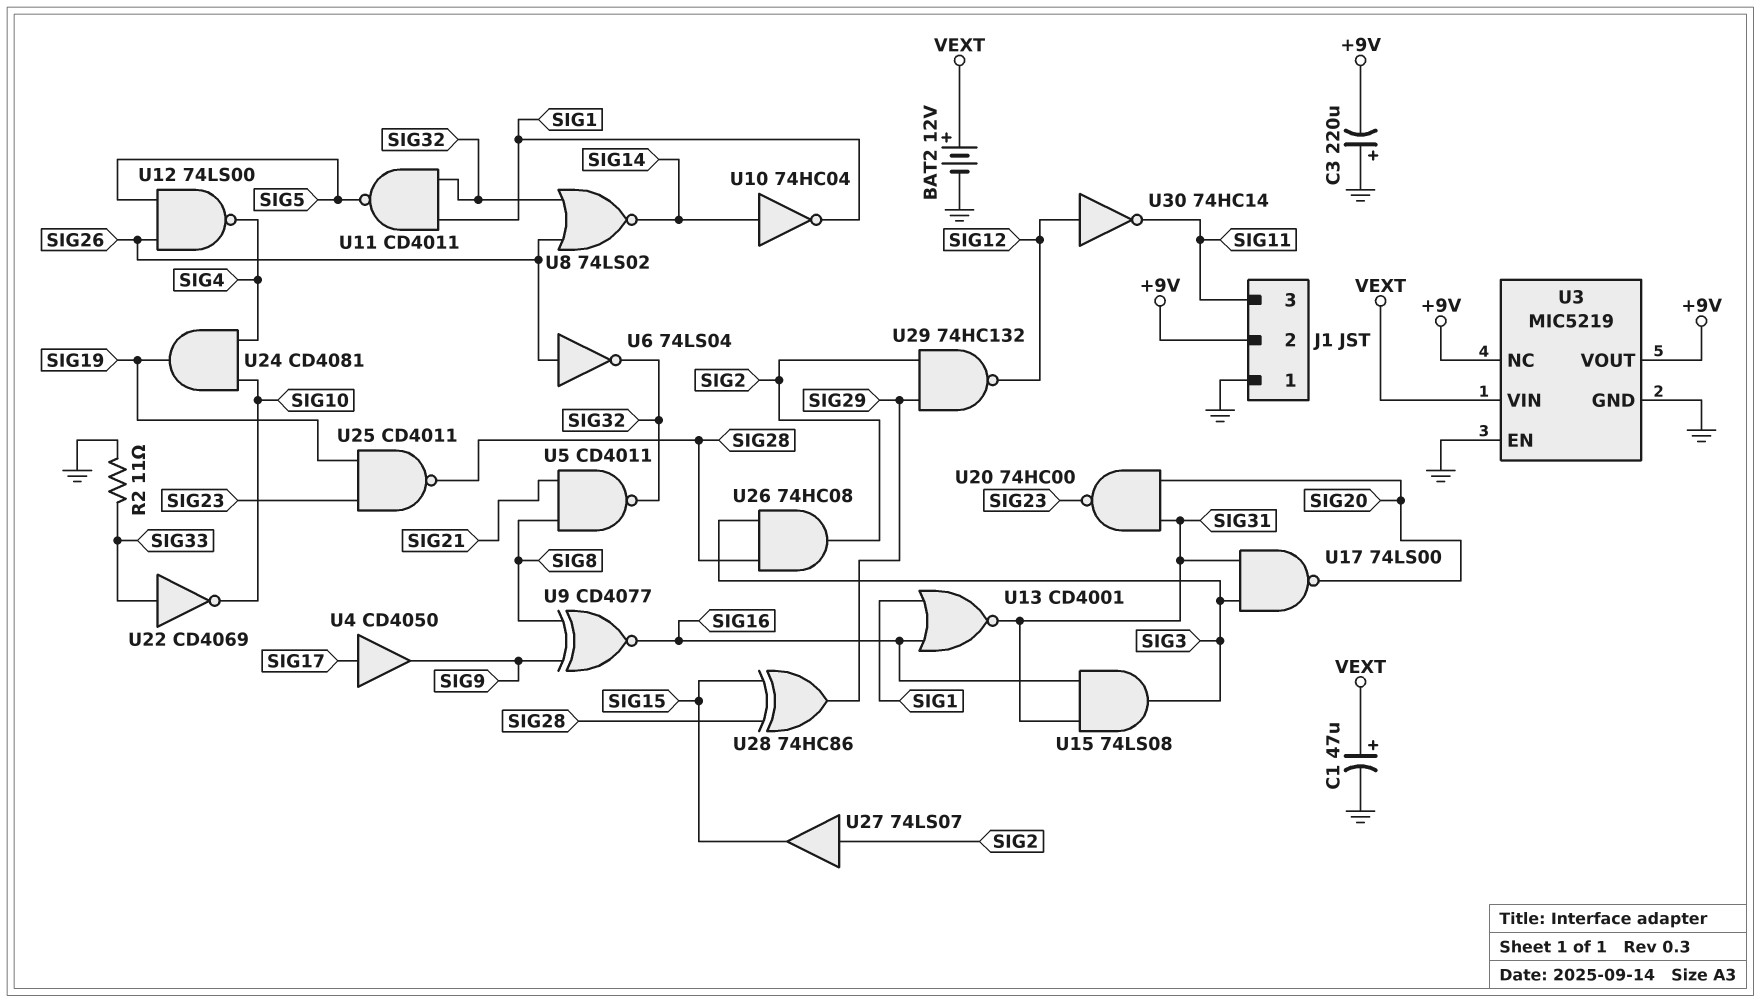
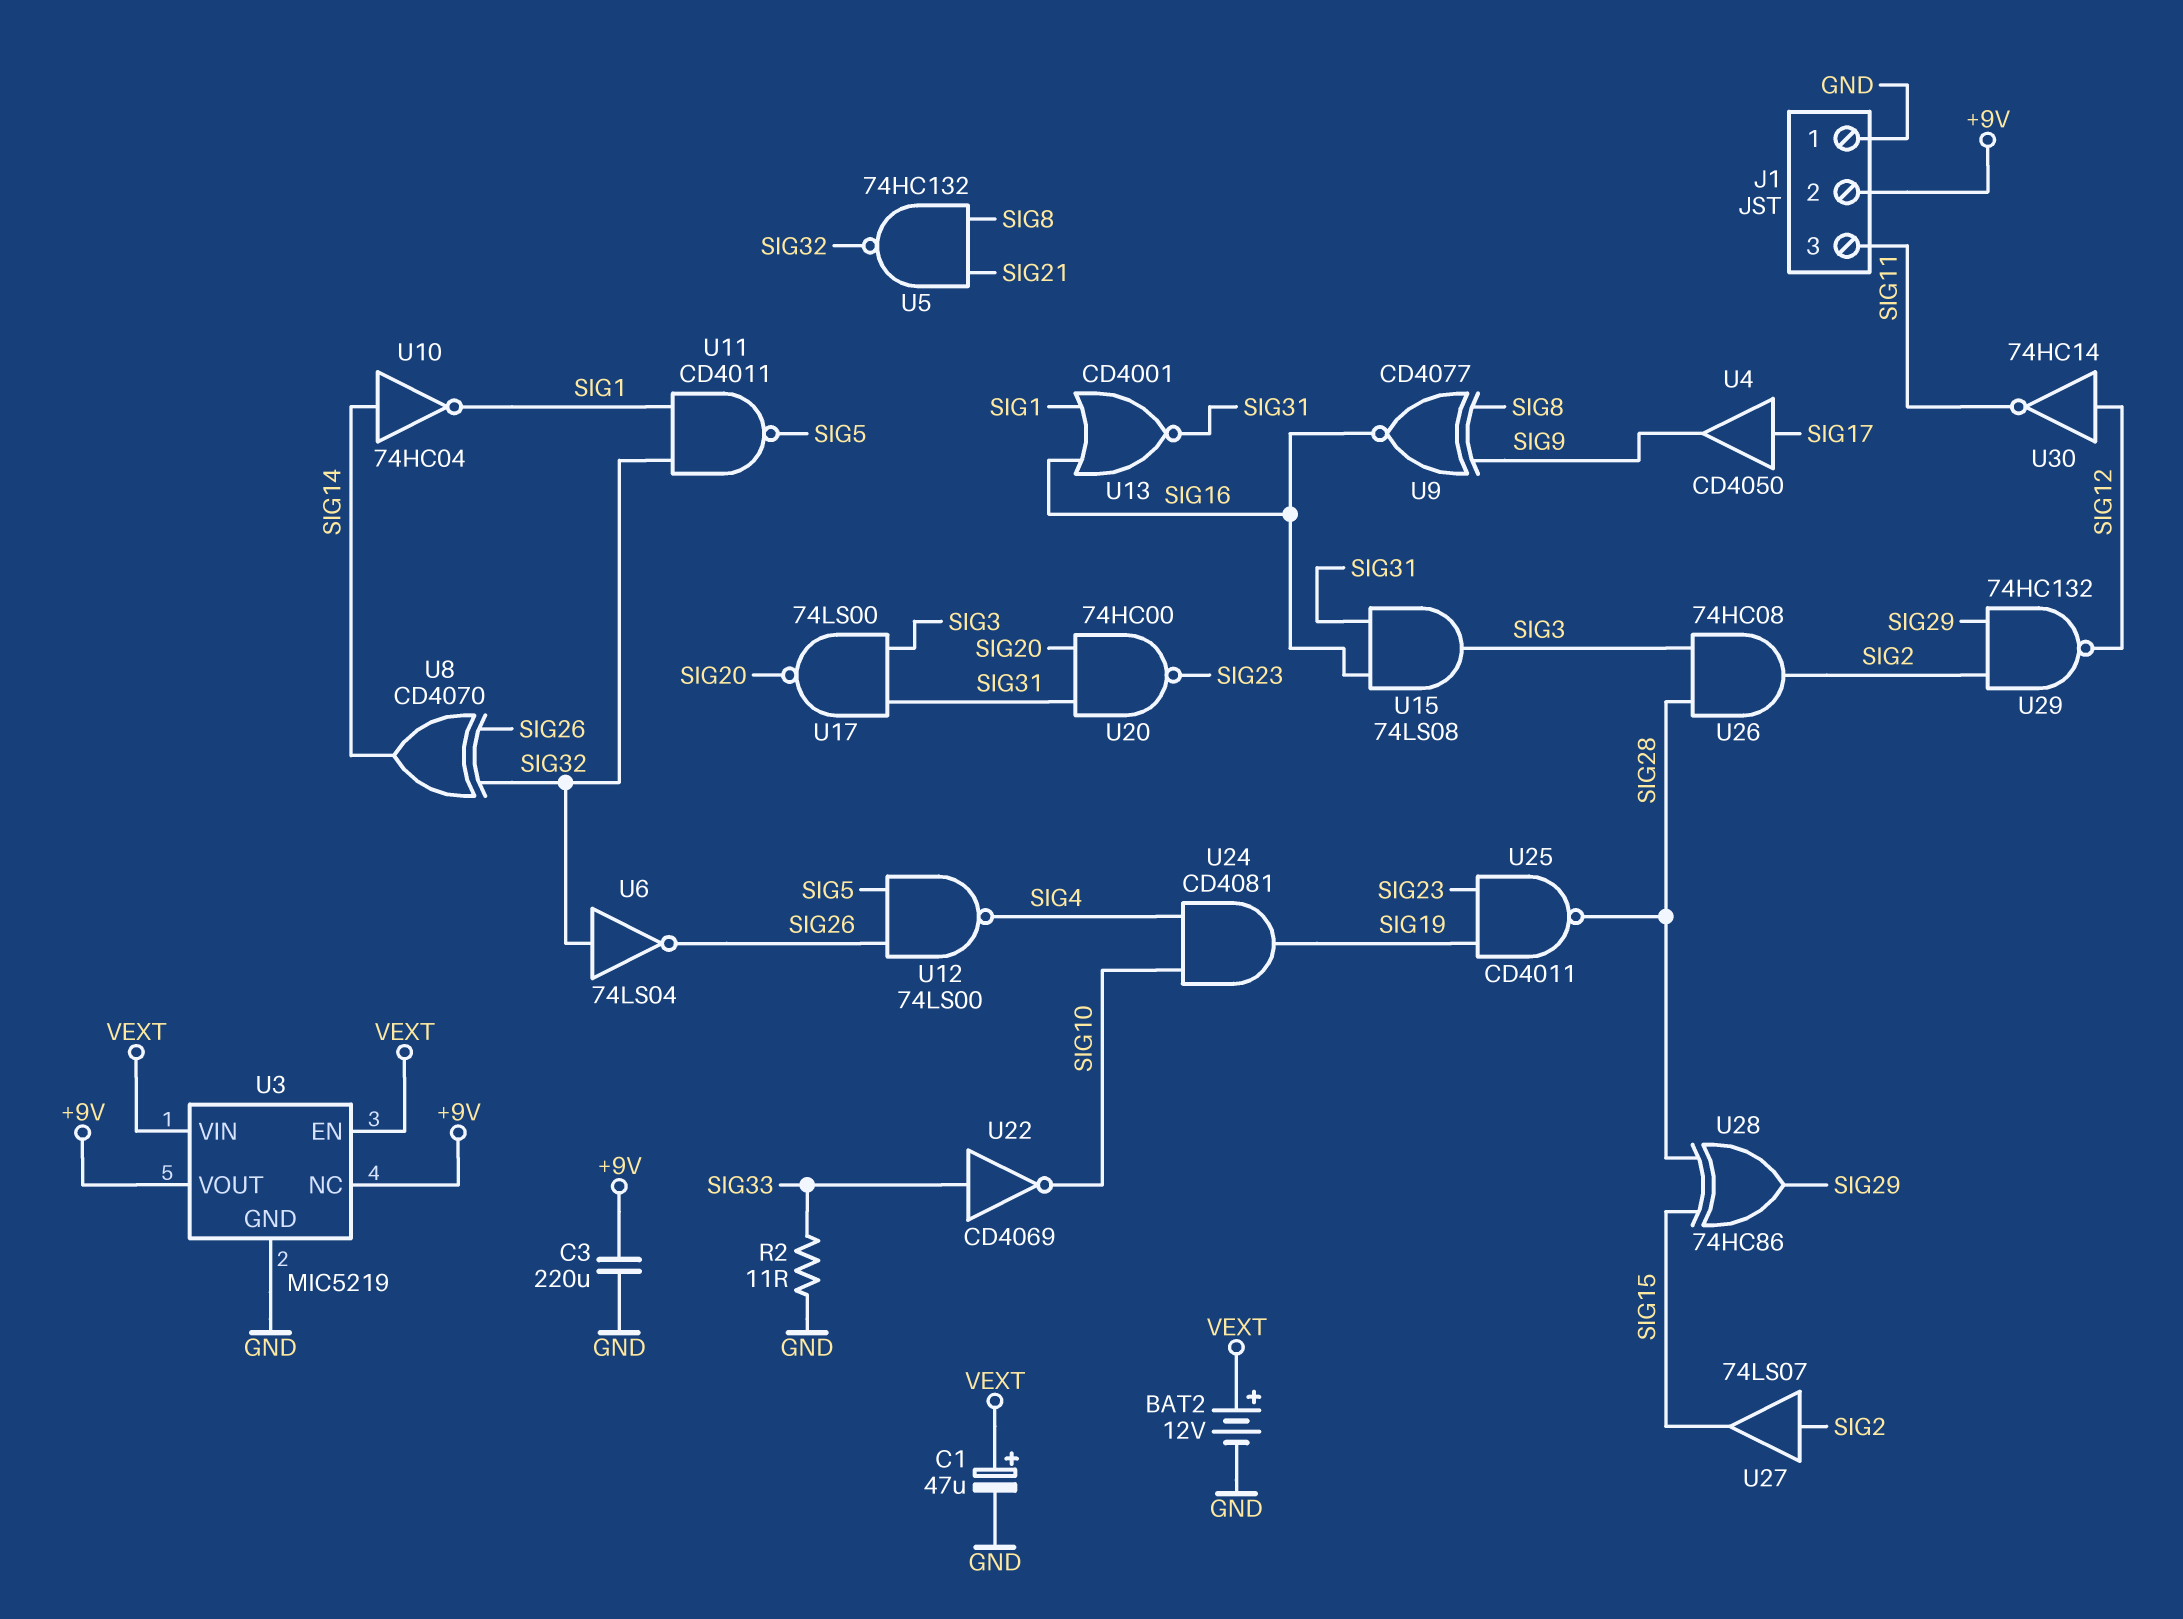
C3: 220uF (plus GND, minus +9V) -> 220uF (+9V, GND)
U3 pin EN: GND -> VEXT
U5: NAND CD4011 (in SIG8, in SIG21, out SIG32) -> NAND 74HC132 (in SIG8, in SIG21, out SIG32)
U6: NOT 74LS04 (in SIG26, out SIG32) -> NOT 74LS04 (in SIG32, out SIG26)
U8: NOR 74LS02 (in SIG26, in SIG32, out SIG14) -> XOR CD4070 (in SIG26, in SIG32, out SIG14)

